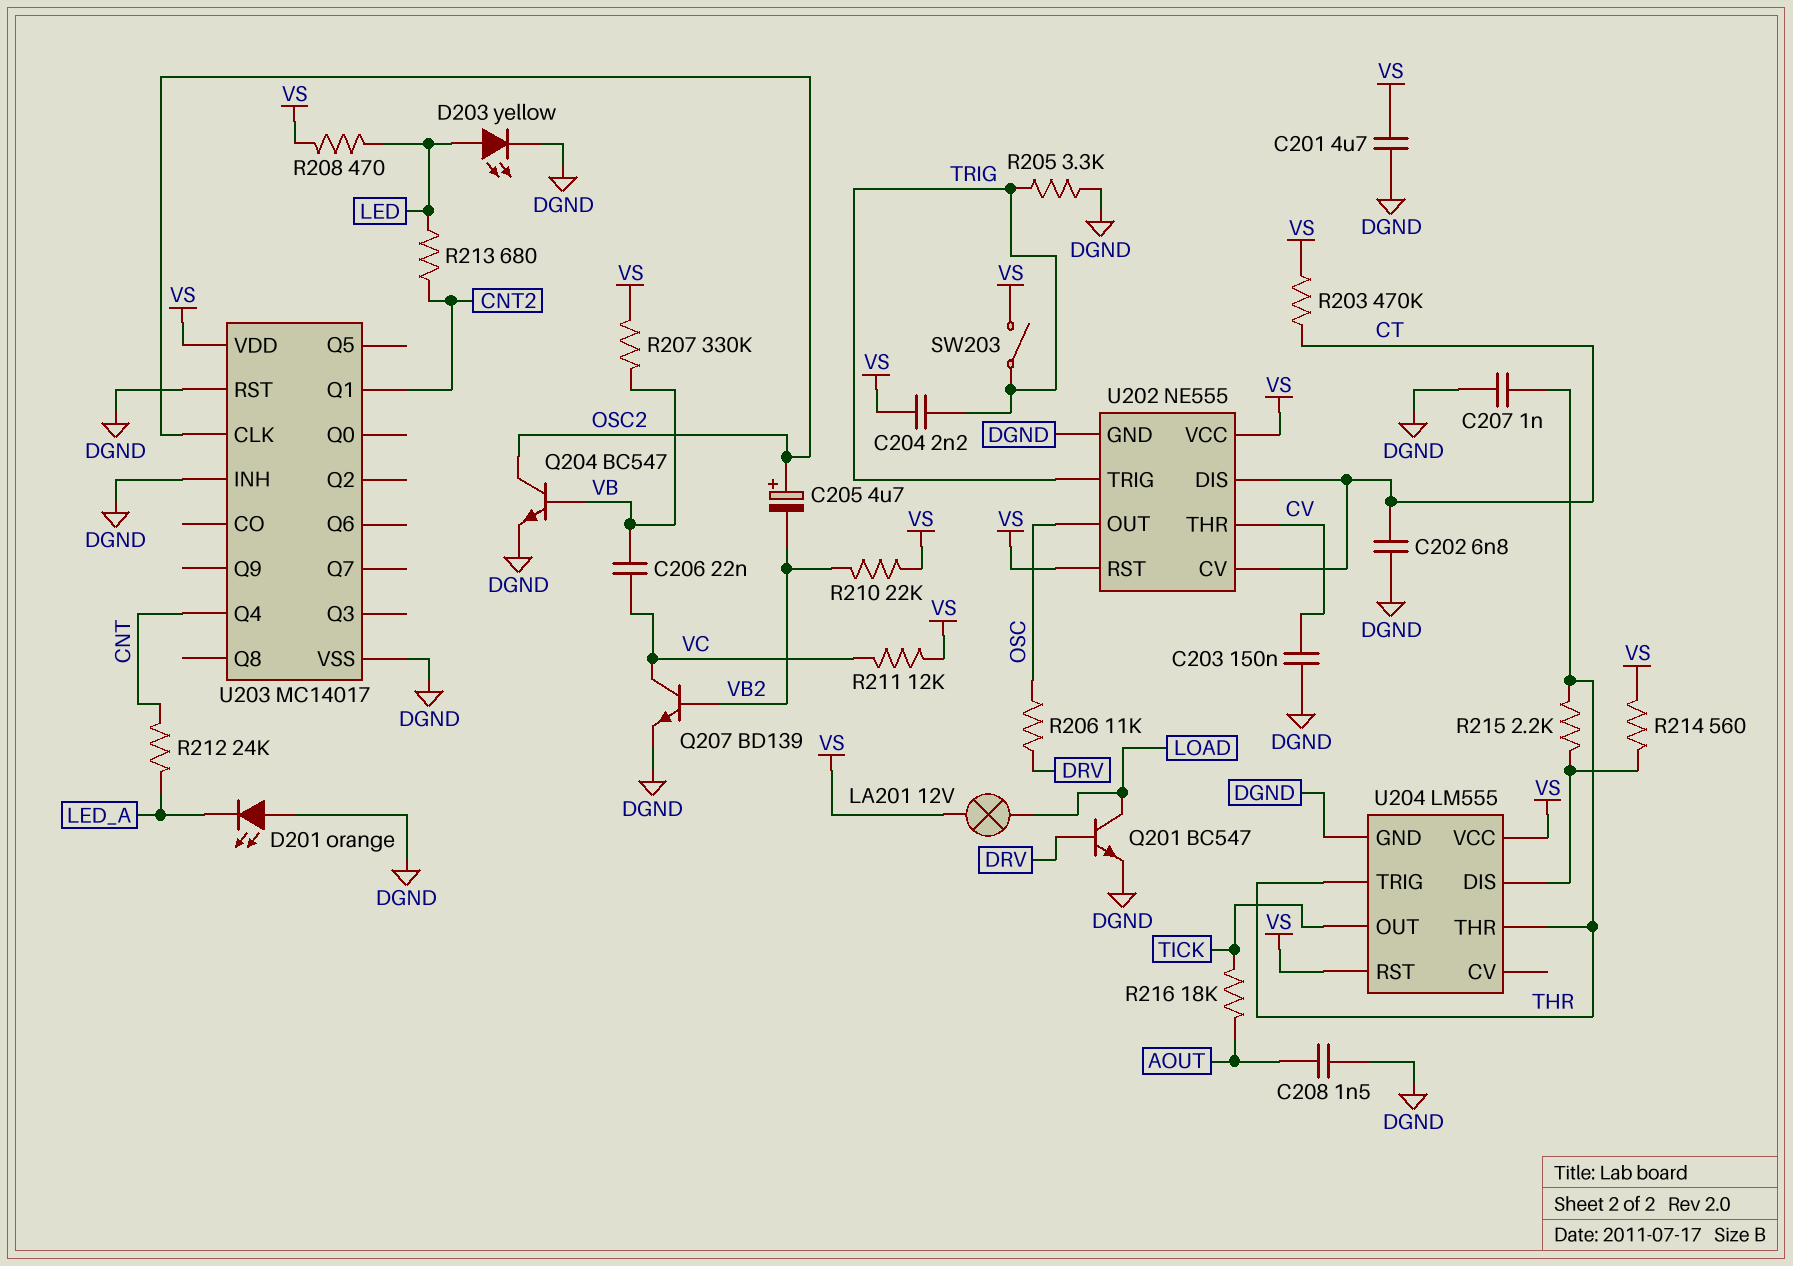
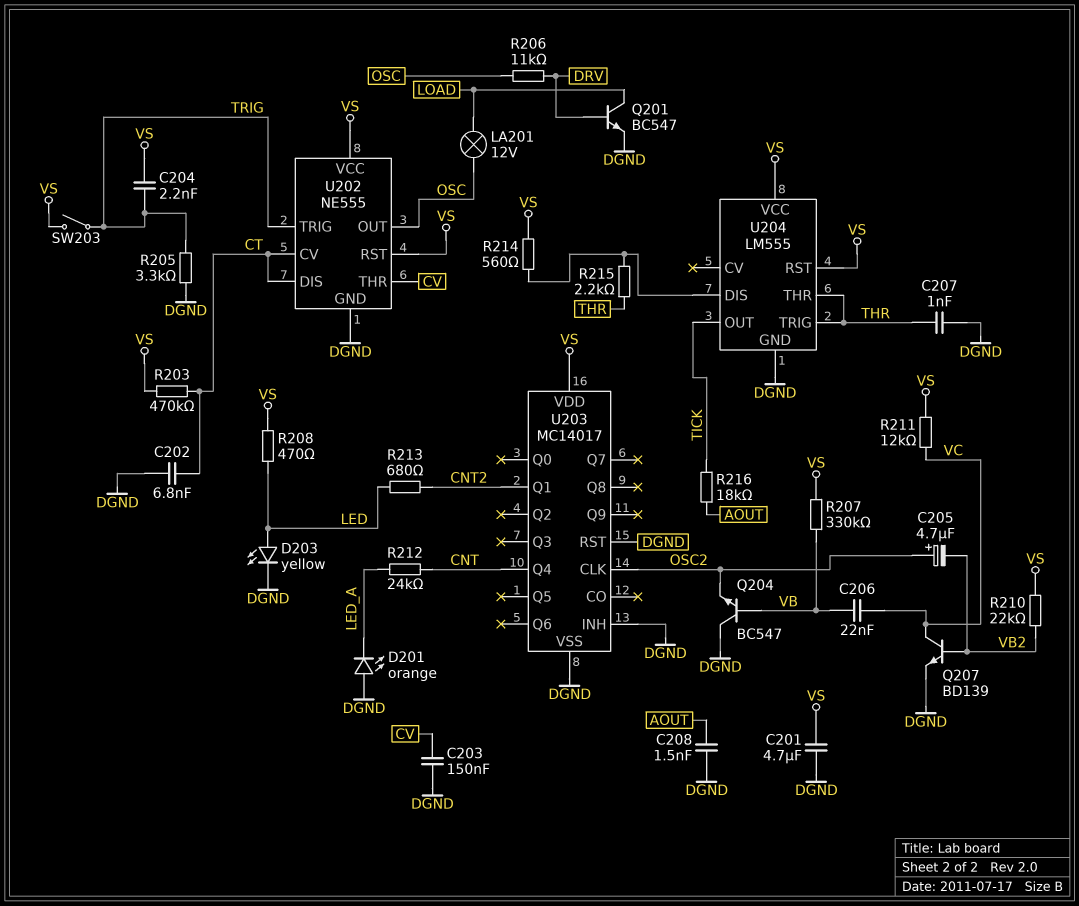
LA201: lamp 12V (LOAD, VS) -> lamp 12V (LOAD, OSC)
Q204: NPN BC547 (B VB, C OSC2, E DGND) -> NPN BC547 (B VB, C DGND, E OSC2)

